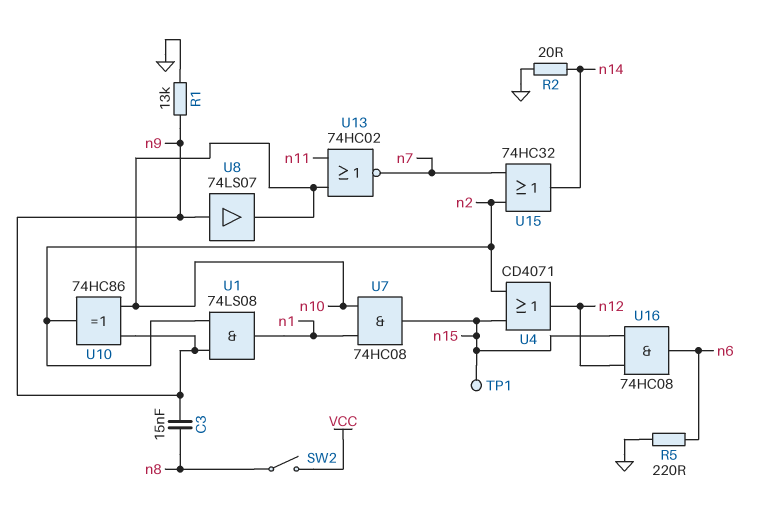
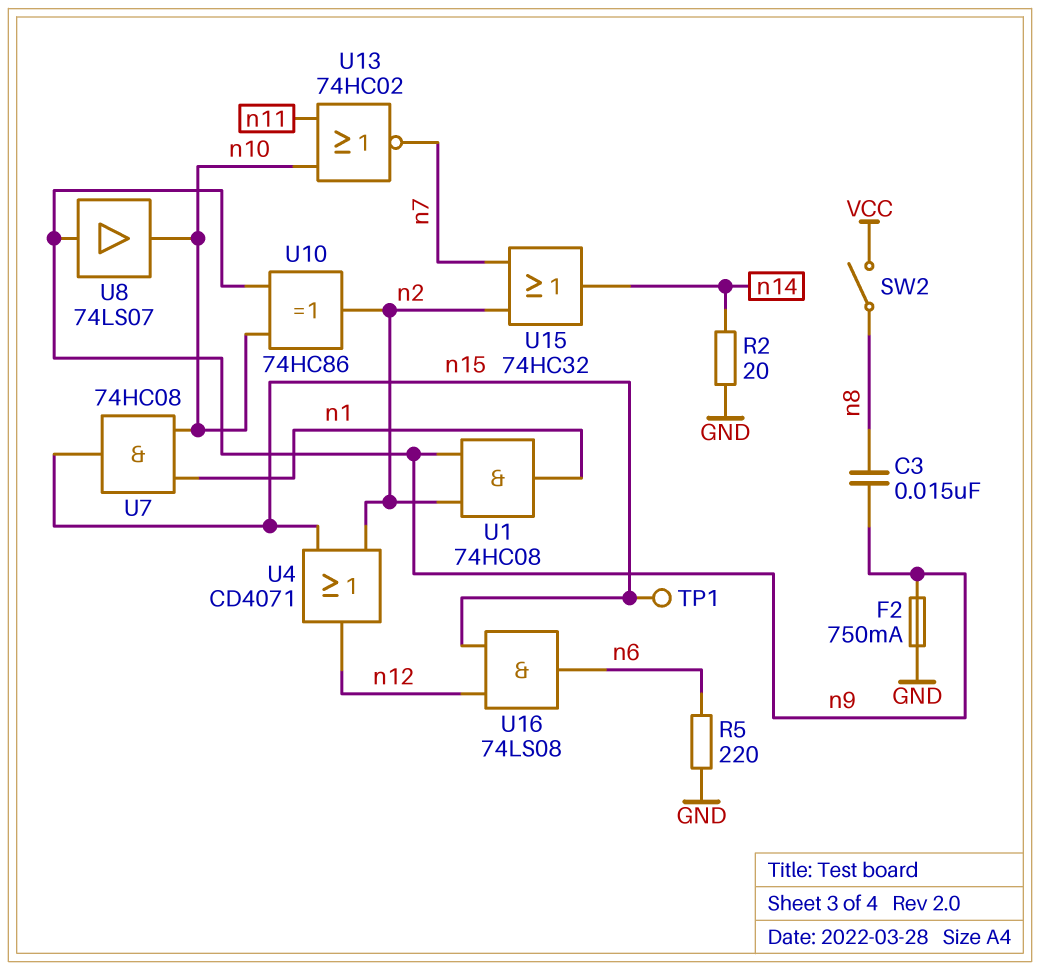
F2: none -> 750mA (GND, n9)
R1: 13k (GND, n9) -> none
U1: AND 74LS08 (in n2, in n9, out n1) -> AND 74HC08 (in n2, in n9, out n1)
U16: AND 74HC08 (in n12, in n15, out n6) -> AND 74LS08 (in n12, in n15, out n6)

